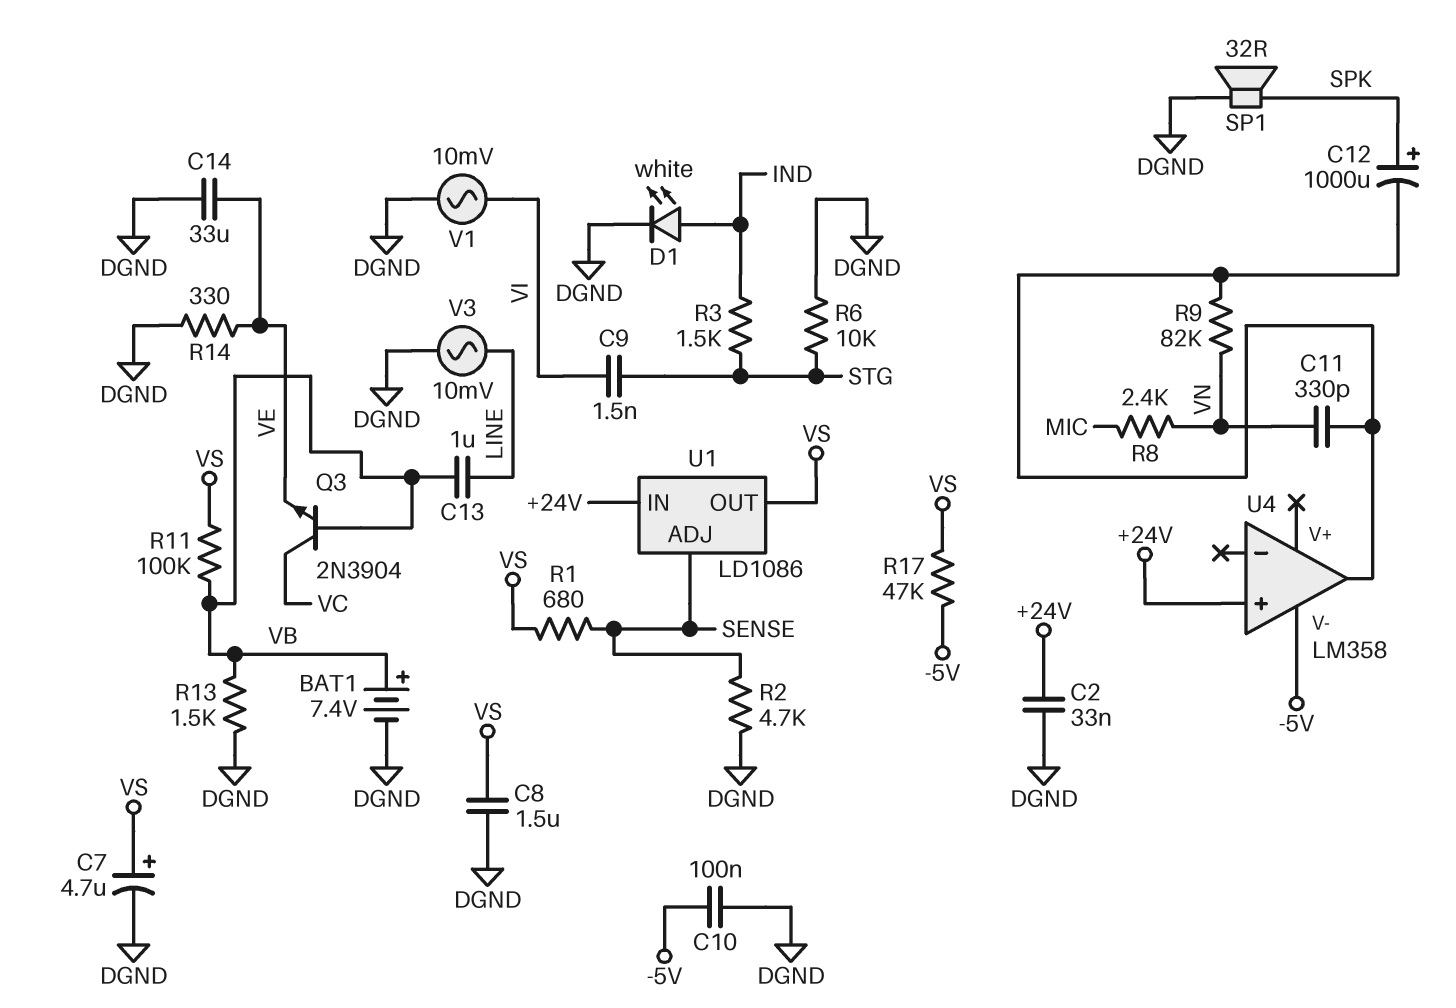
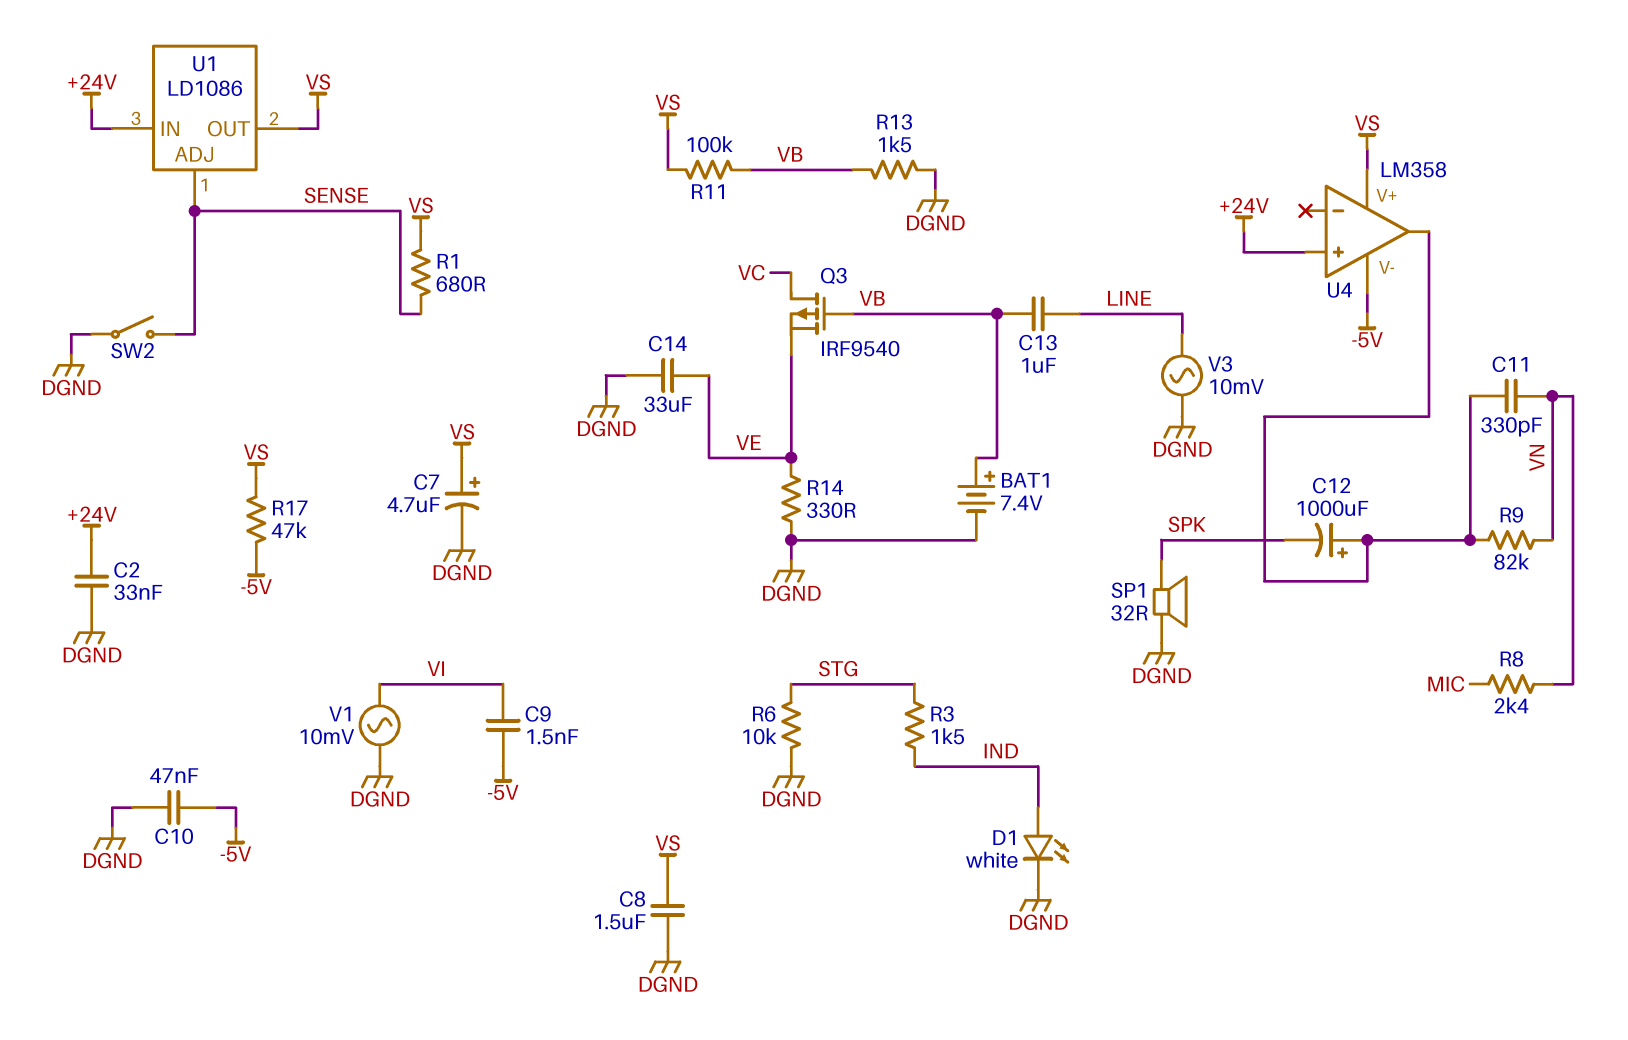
C9: 1.5nF (STG, VI) -> 1.5nF (-5V, VI)
C10: 100nF (-5V, DGND) -> 47nF (-5V, DGND)
C12: 1000uF (plus SPK, minus U4/out) -> 1000uF (plus U4/out, minus SPK)
Q3: NPN 2N3904 (B VB, C VC, E VE) -> PMOS IRF9540 (G VB, D VC, S VE)
R2: 4.7k (DGND, SENSE) -> none
SW2: none -> switch (DGND, SENSE)
U4 pin V+: none -> VS

